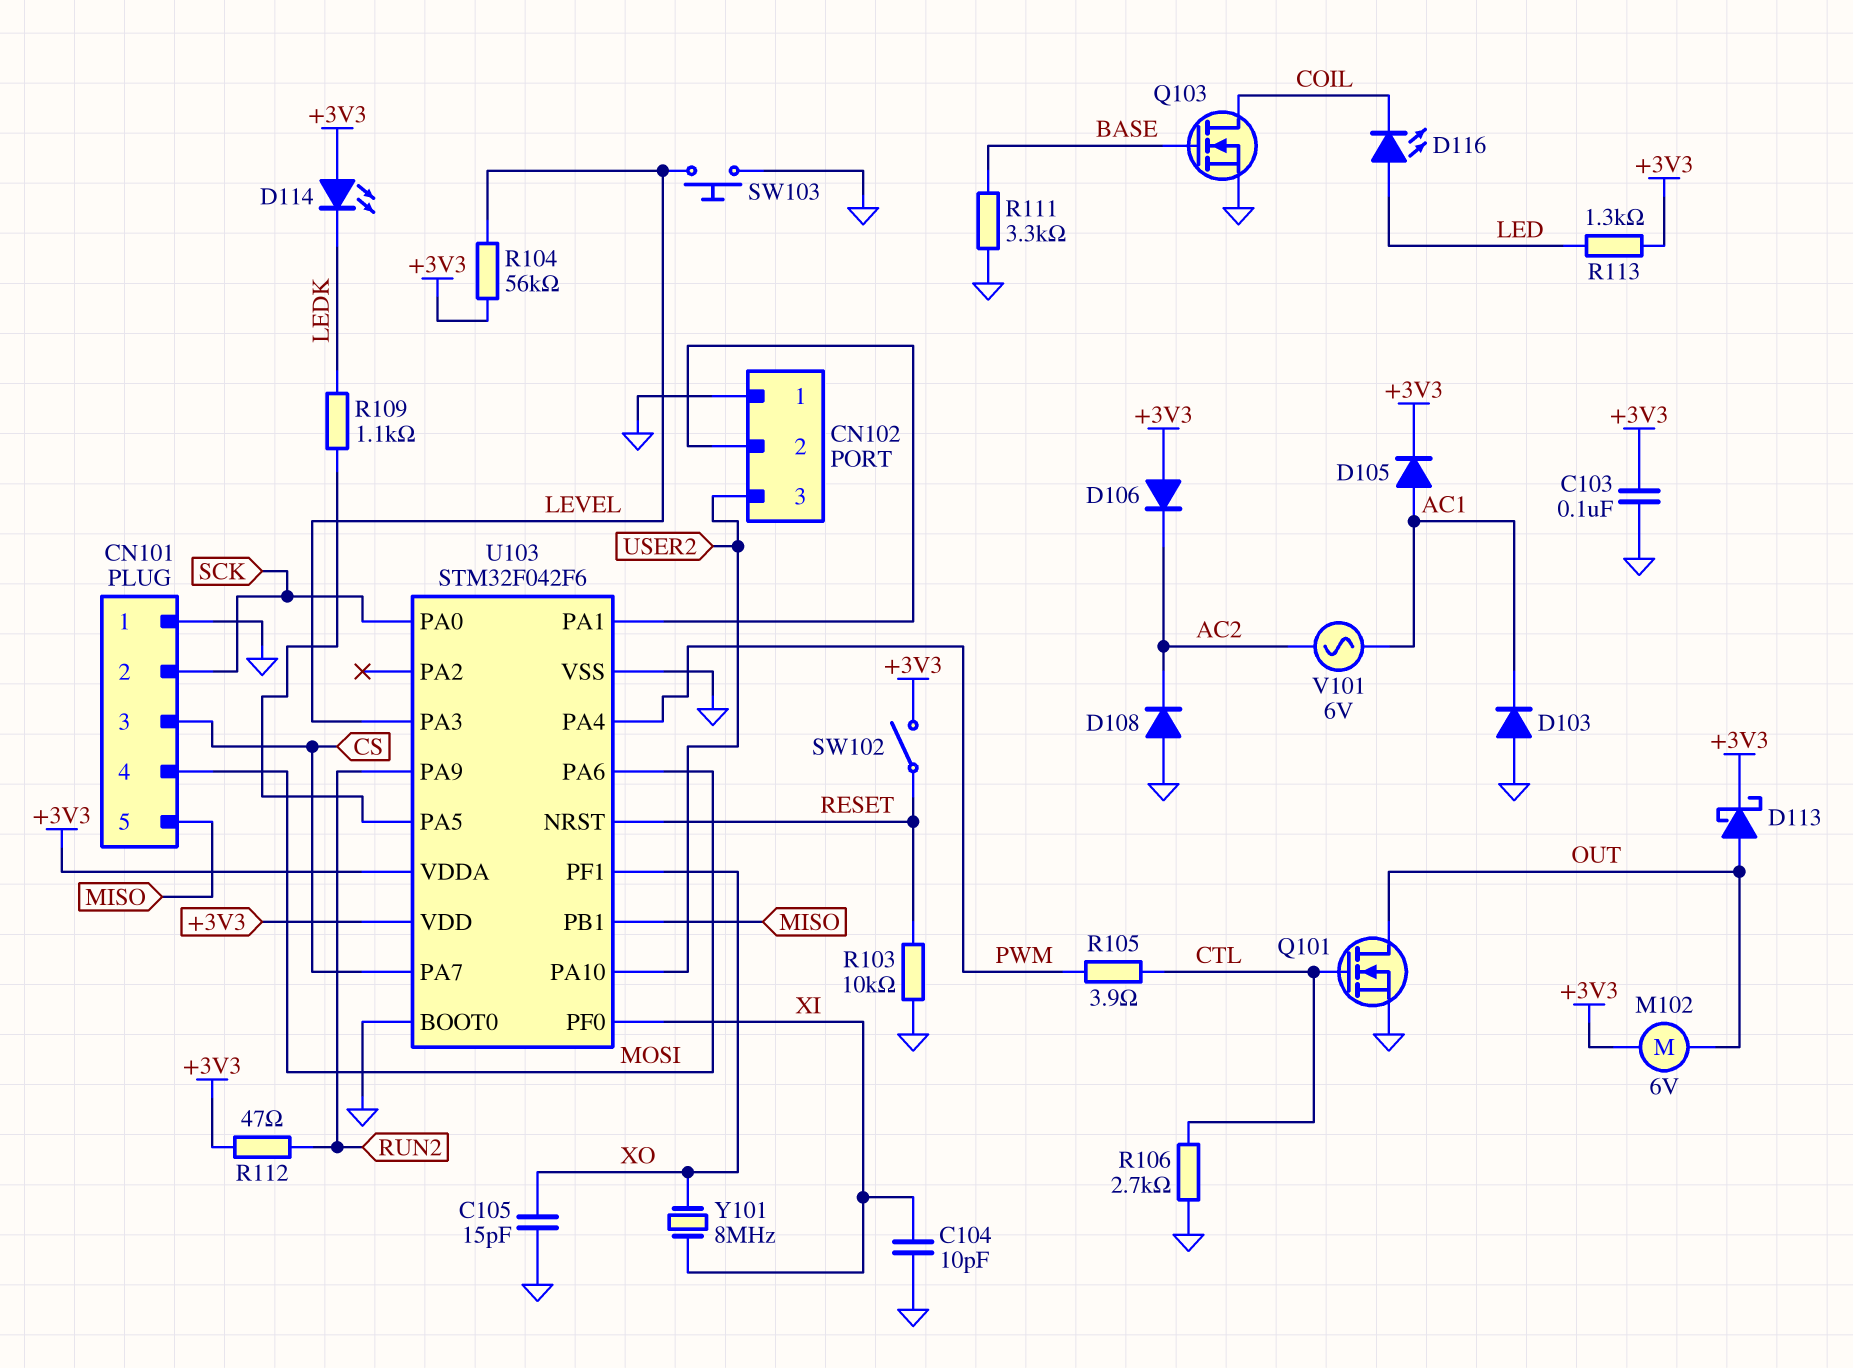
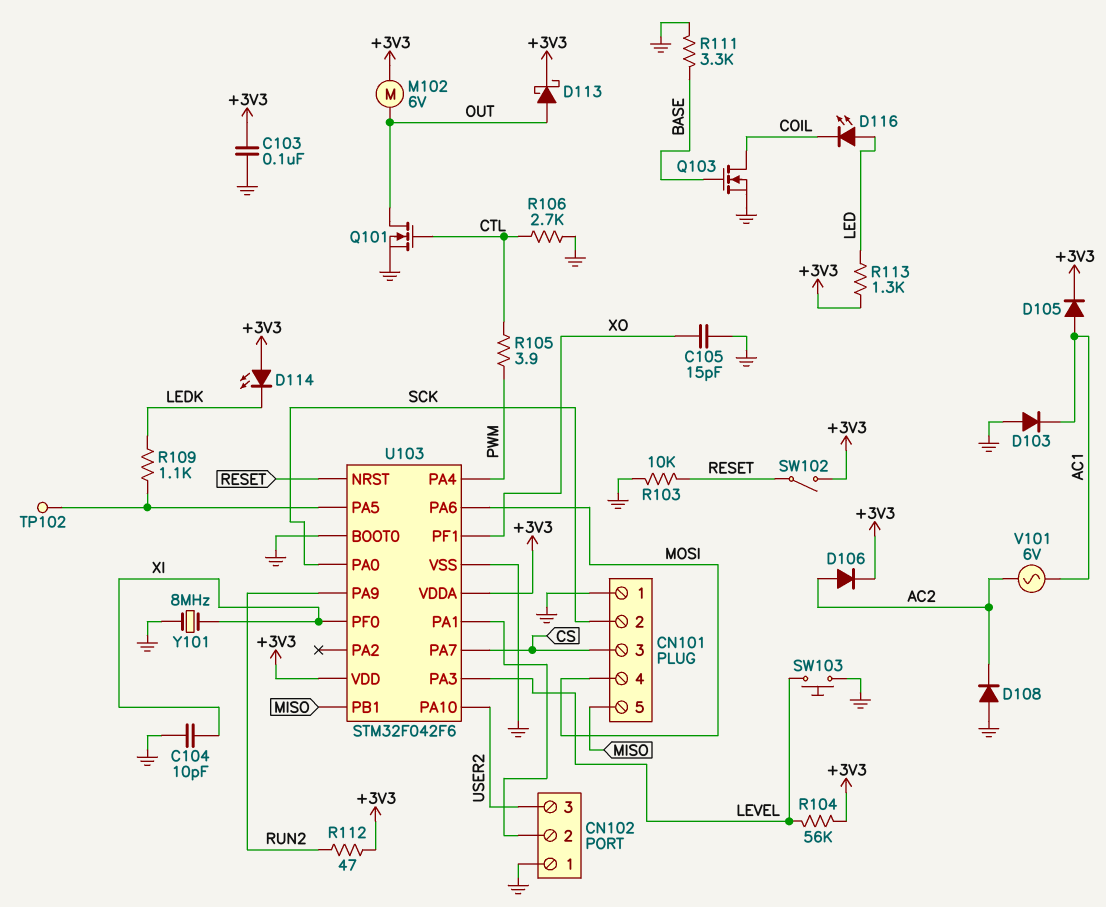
D106: diode (A +3V3, K AC2) -> diode (A AC2, K +3V3)
TP102: none -> test point (U103/PA5)
Y101: 8MHz (XI, XO) -> 8MHz (GND, XI)

